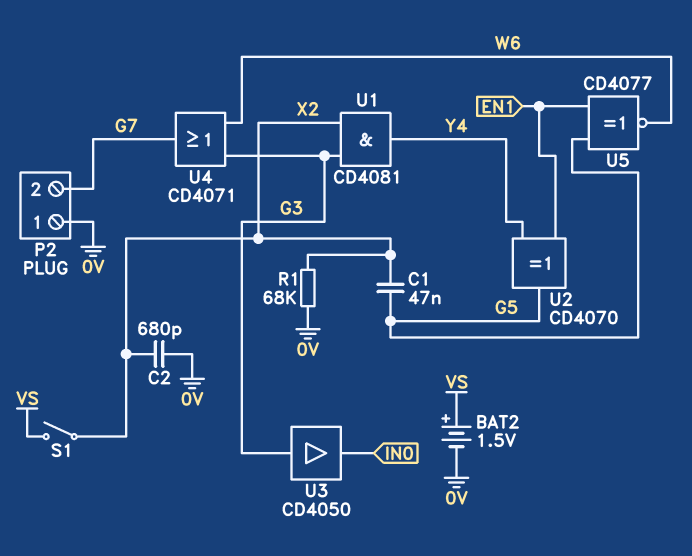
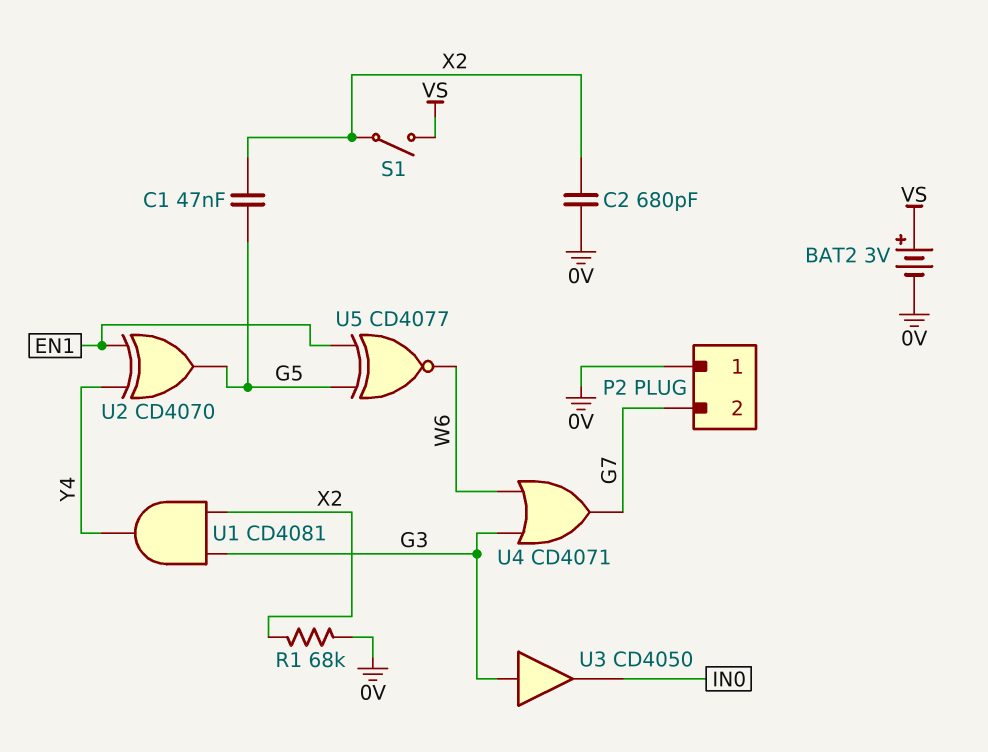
BAT2: 1.5V (plus VS, minus 0V) -> 3V (plus VS, minus 0V)

